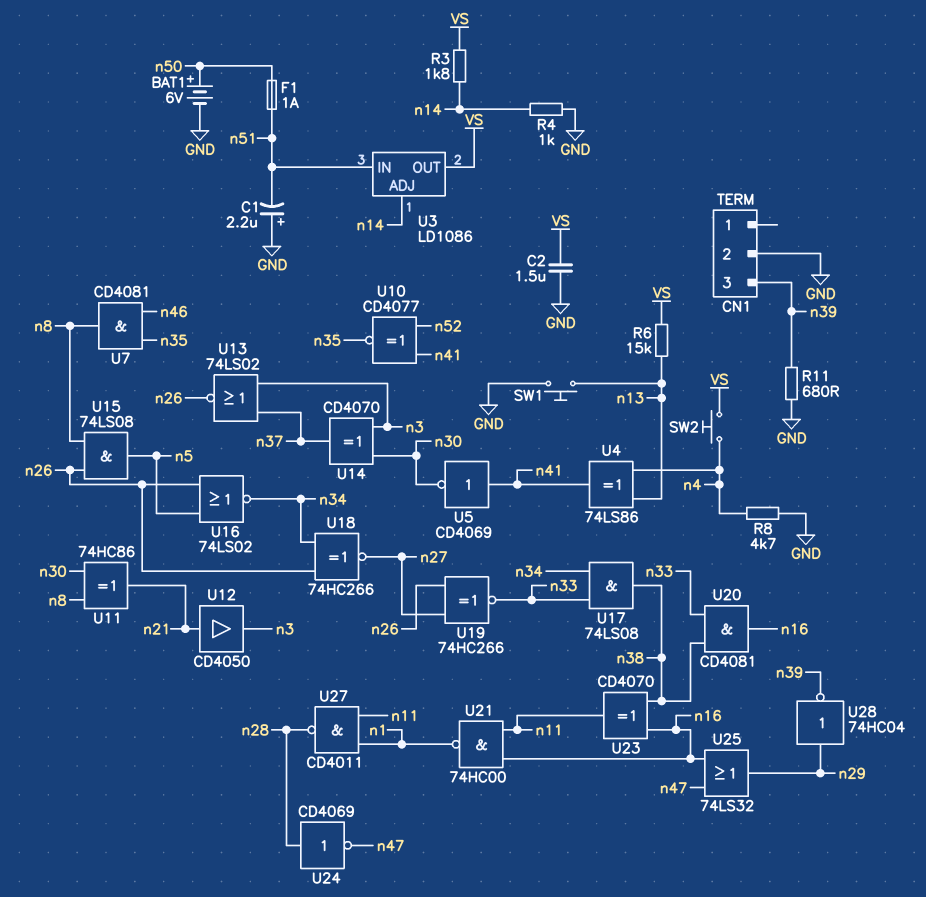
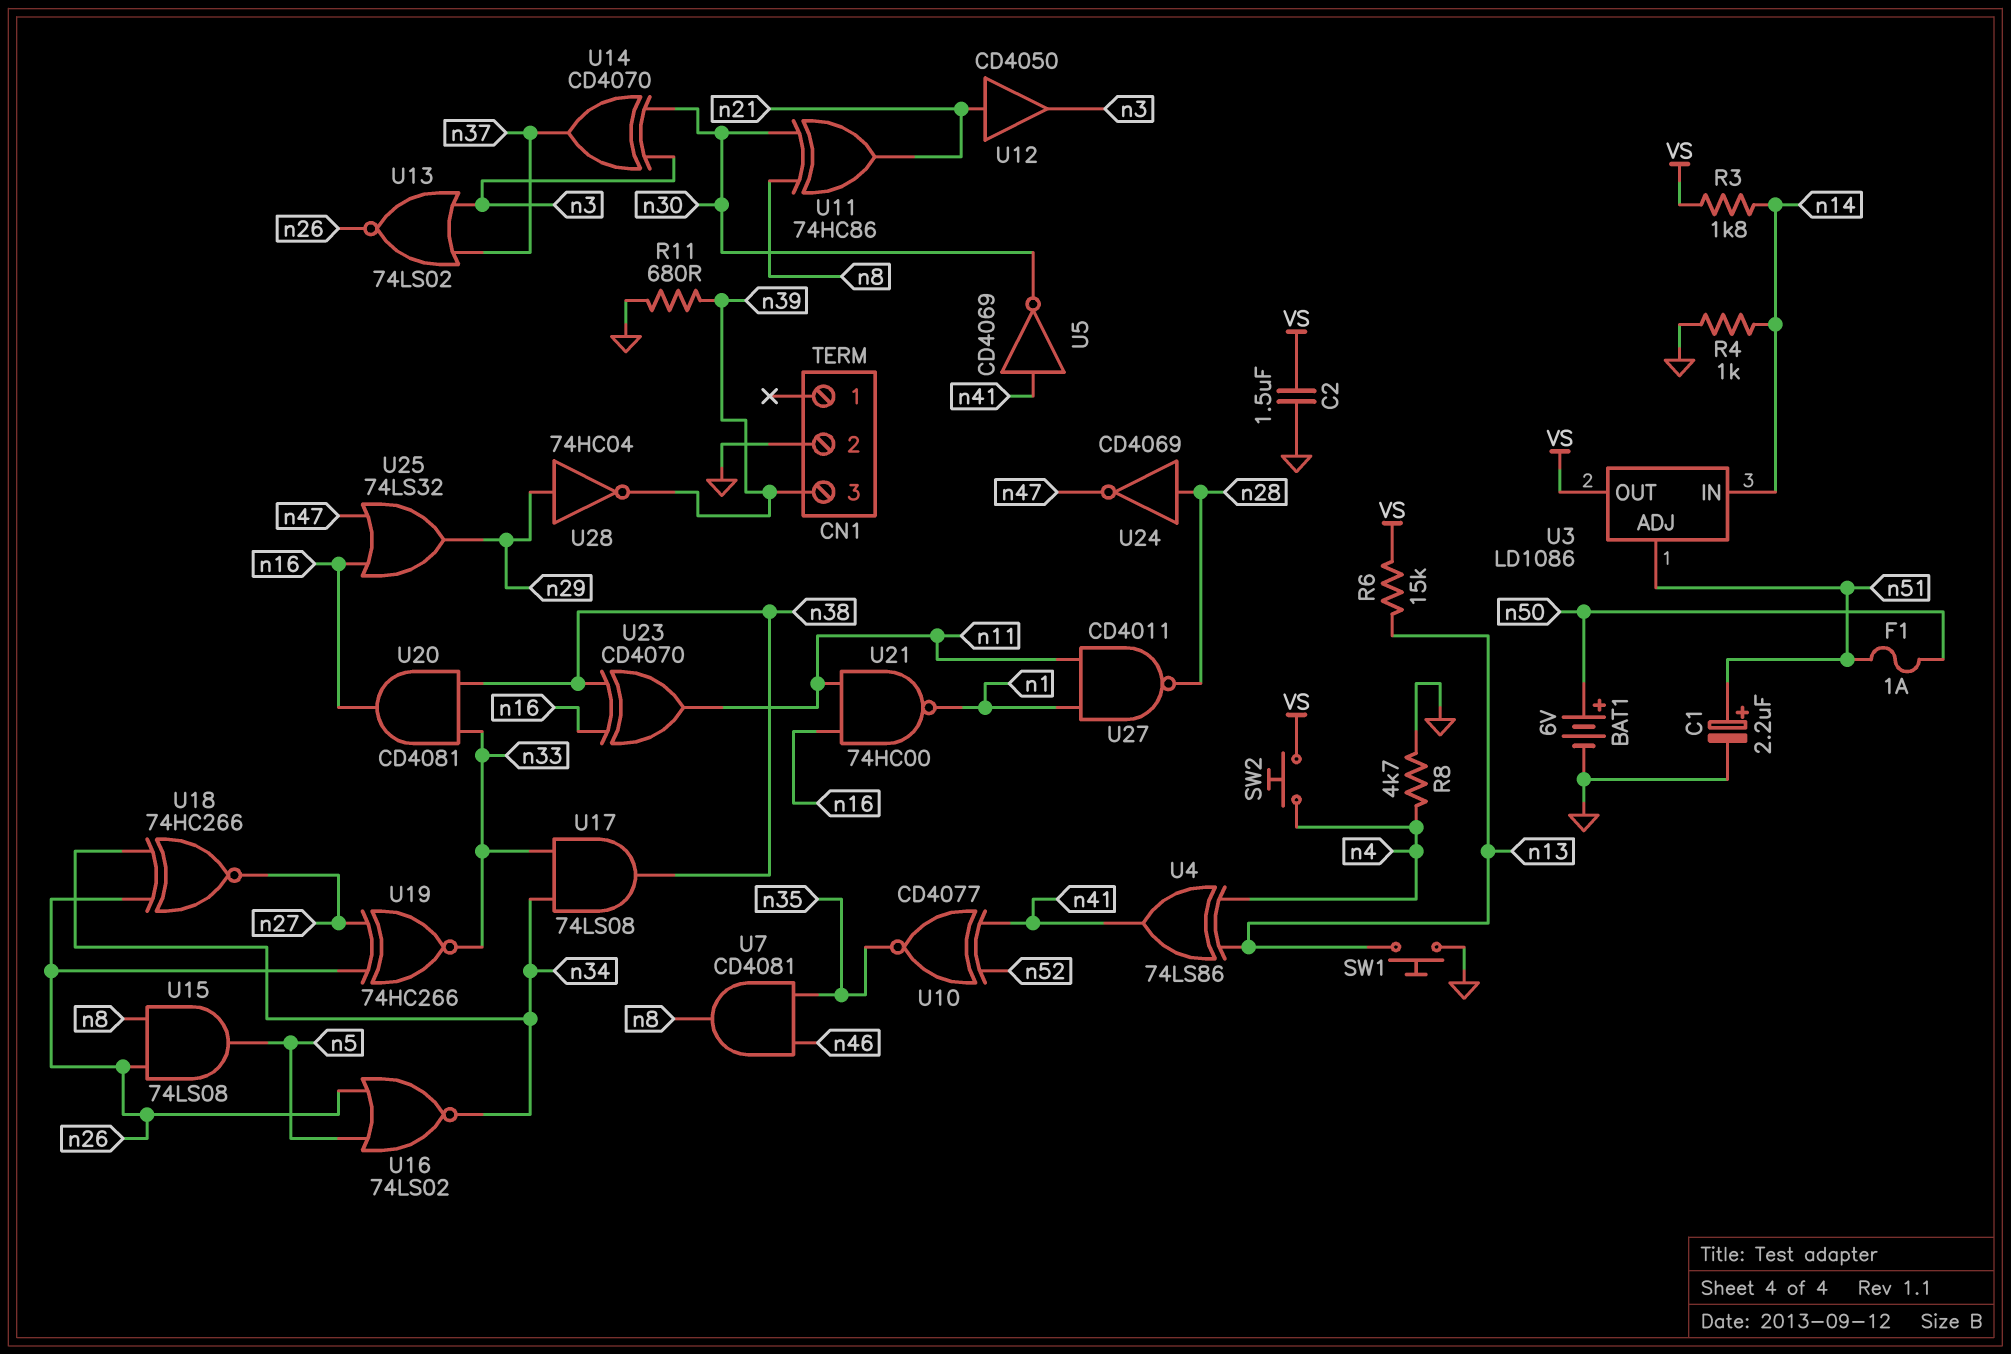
C1: 2.2uF (plus GND, minus n51) -> 2.2uF (plus n51, minus GND)
U3 pin ADJ: n14 -> n51
U3 pin IN: n51 -> n14

